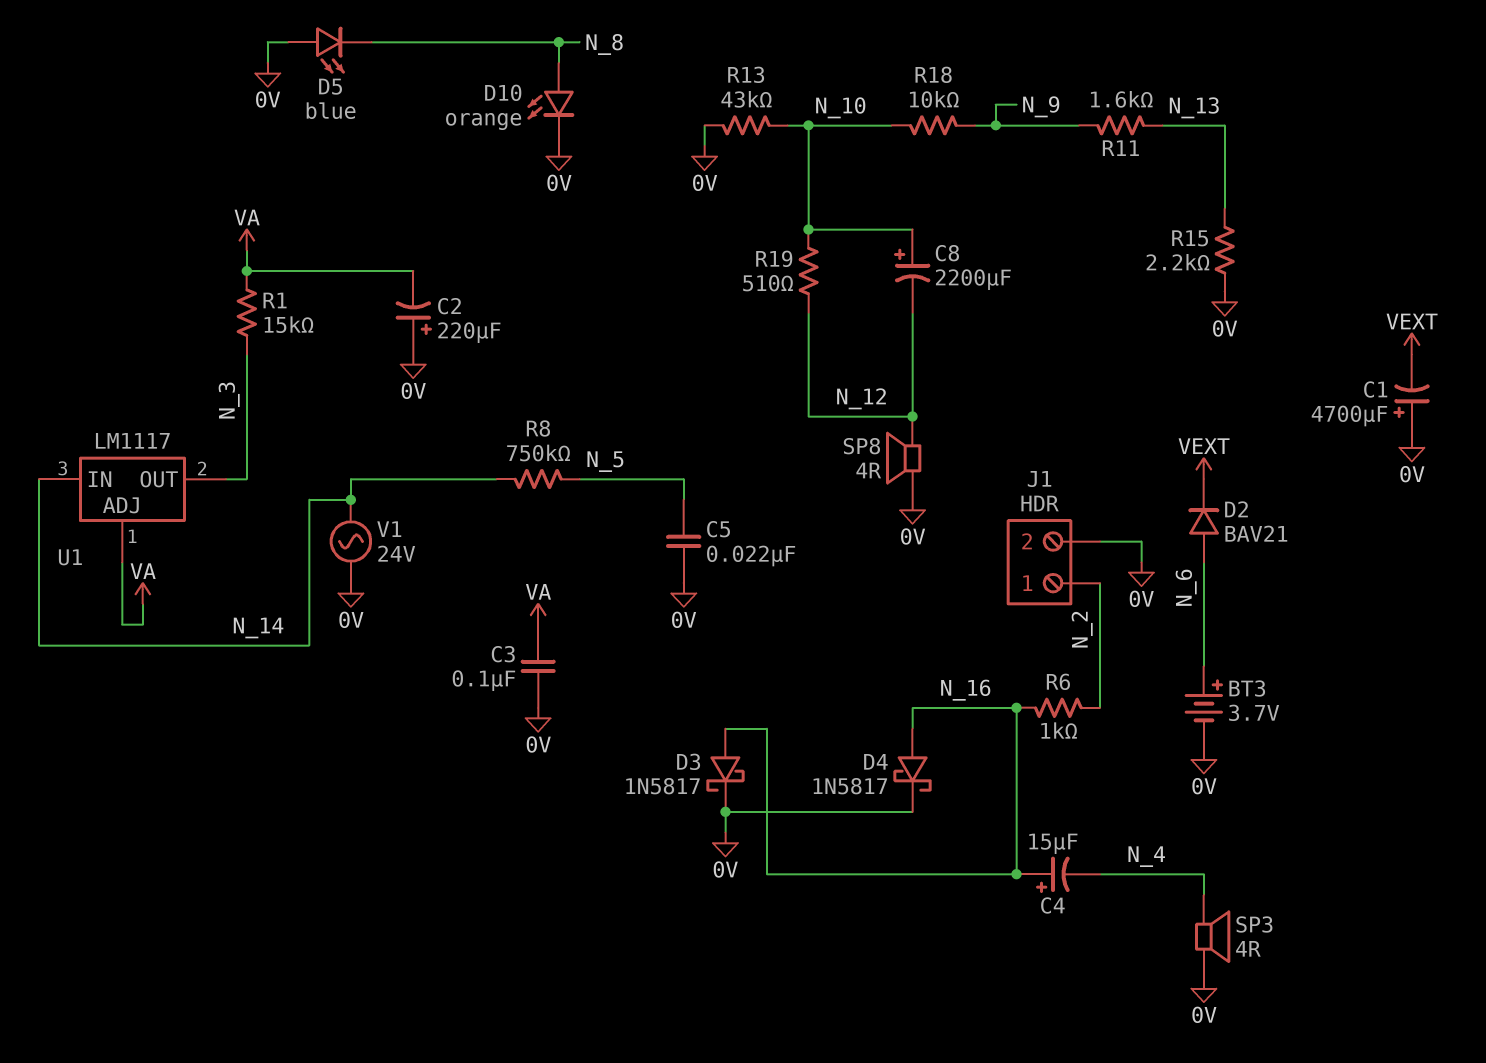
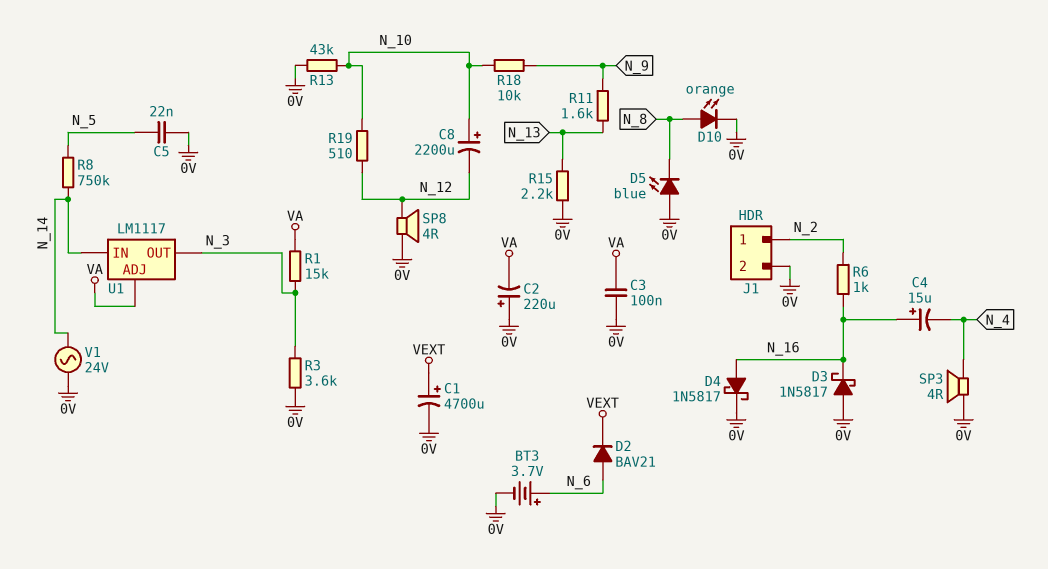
C1: 4700uF (plus 0V, minus VEXT) -> 4700uF (plus VEXT, minus 0V)
D3: schottky 1N5817 (A N_16, K 0V) -> schottky 1N5817 (A 0V, K N_16)
R3: none -> 3.6k (0V, N_3)

